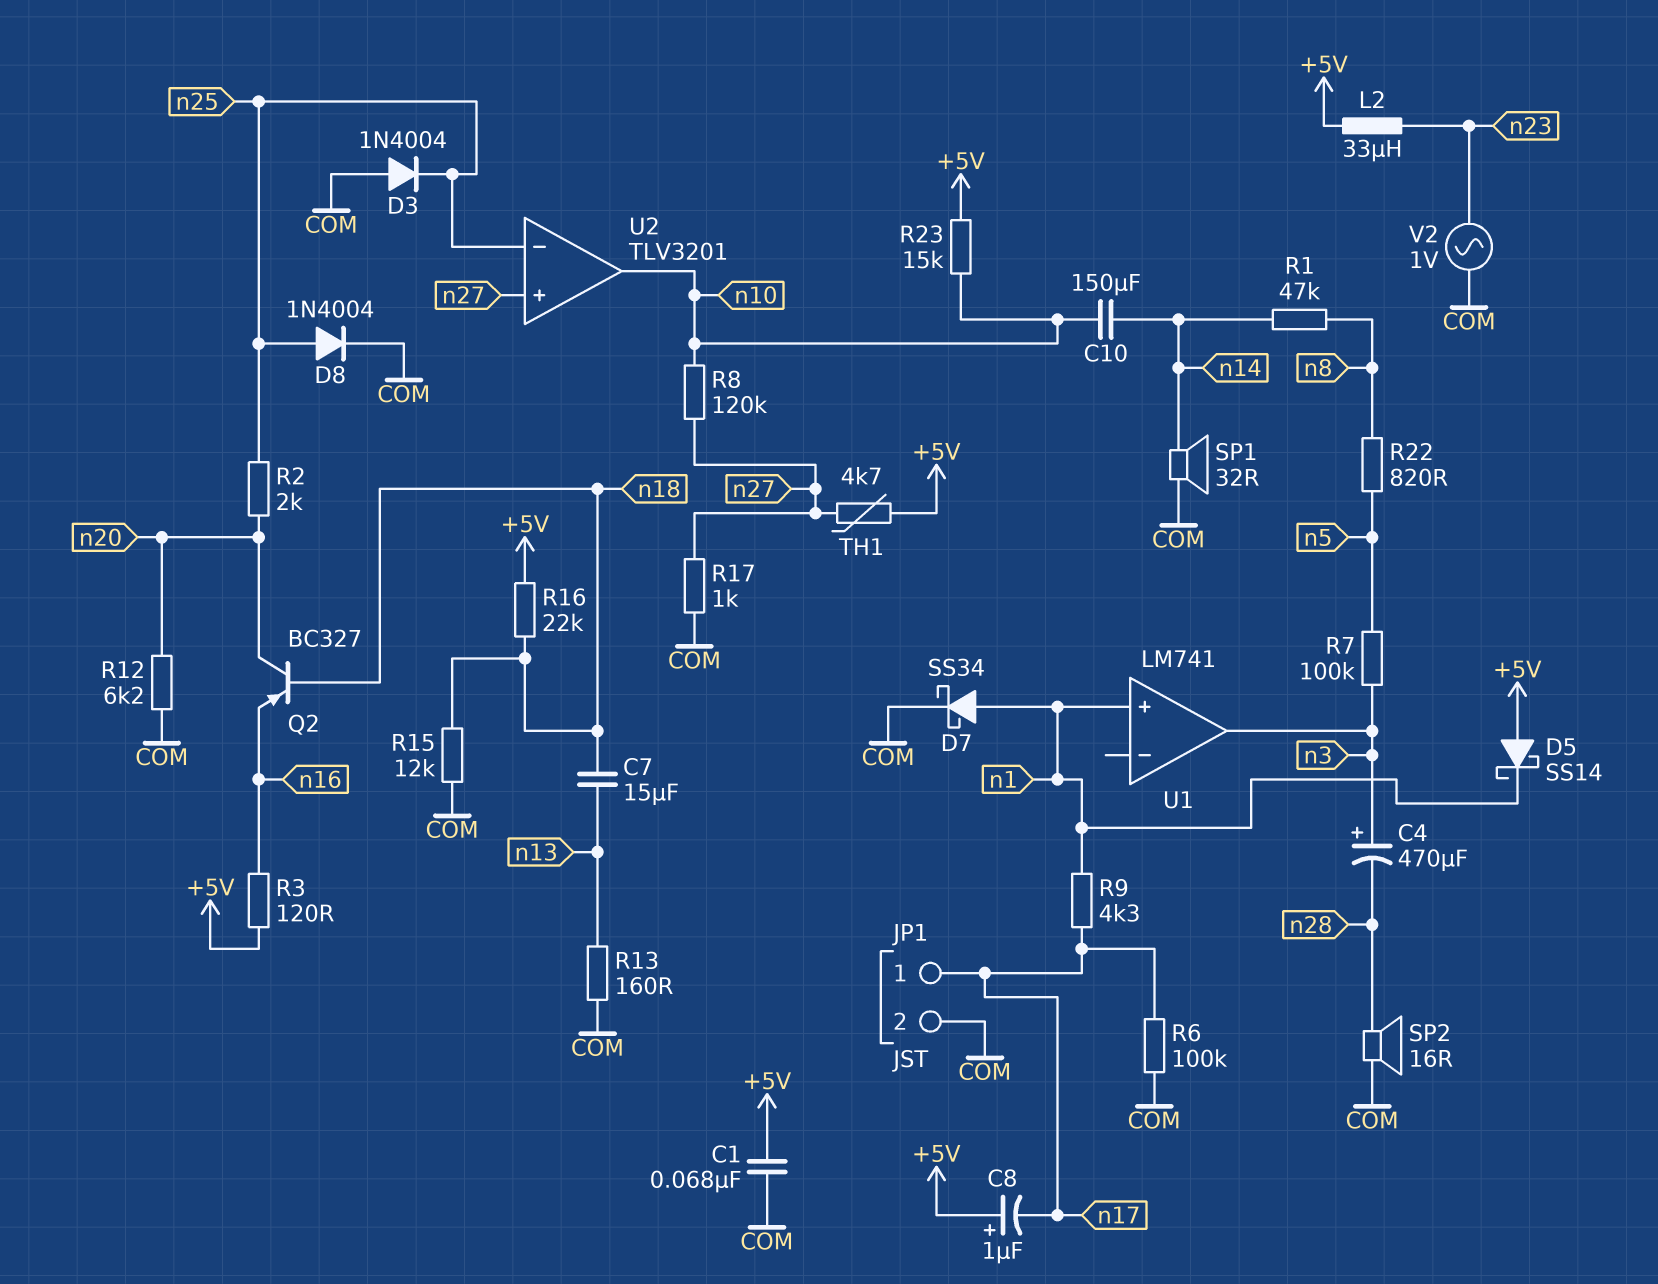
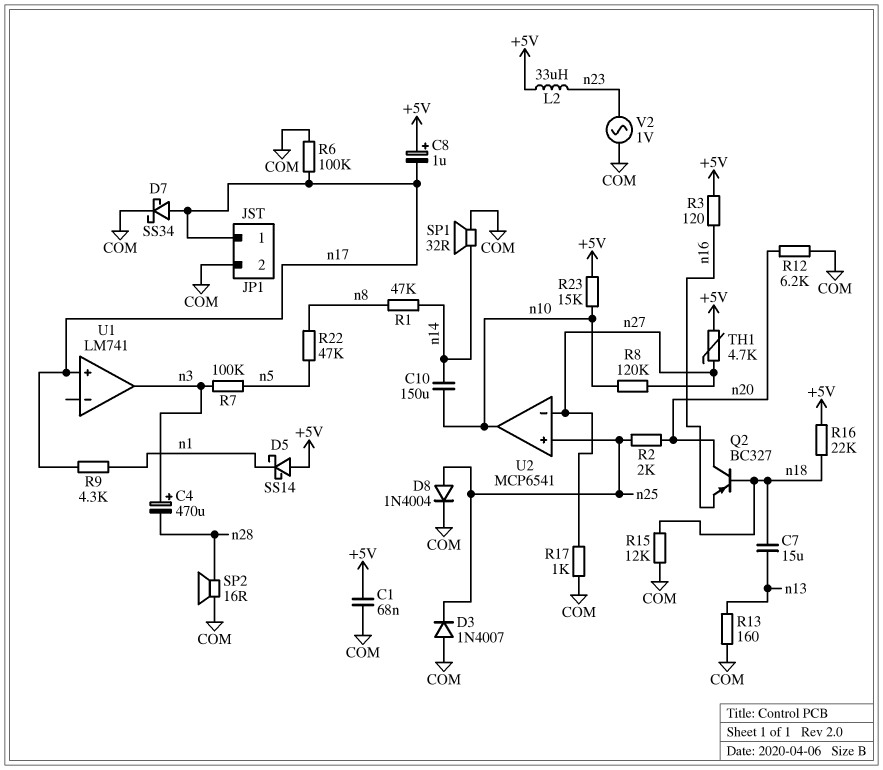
D3: diode 1N4004 (A COM, K n25) -> diode 1N4007 (A COM, K n25)
D7: schottky SS34 (A n1, K COM) -> schottky SS34 (A n17, K COM)
R22: 820 (n5, n8) -> 47k (n5, n8)
U1 pin in+: n1 -> n17
U2: TLV3201 -> MCP6541
U2 pin in+: n27 -> n25
U2 pin in-: n25 -> n27

